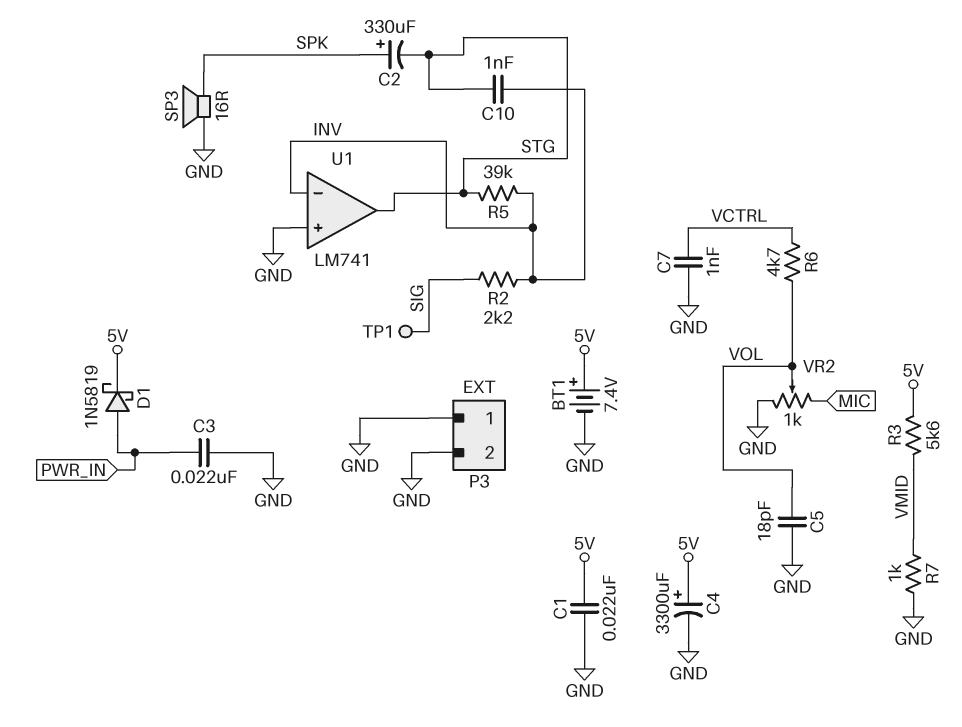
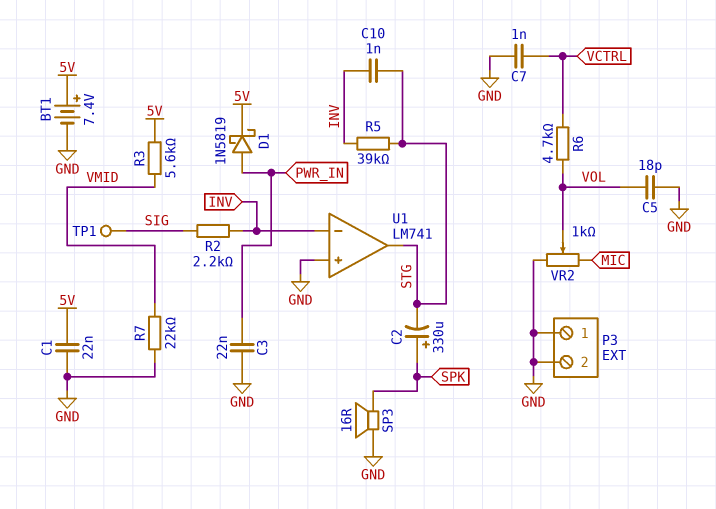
C4: 3300uF (plus 5V, minus GND) -> none
R7: 1k (GND, VMID) -> 22k (GND, VMID)

